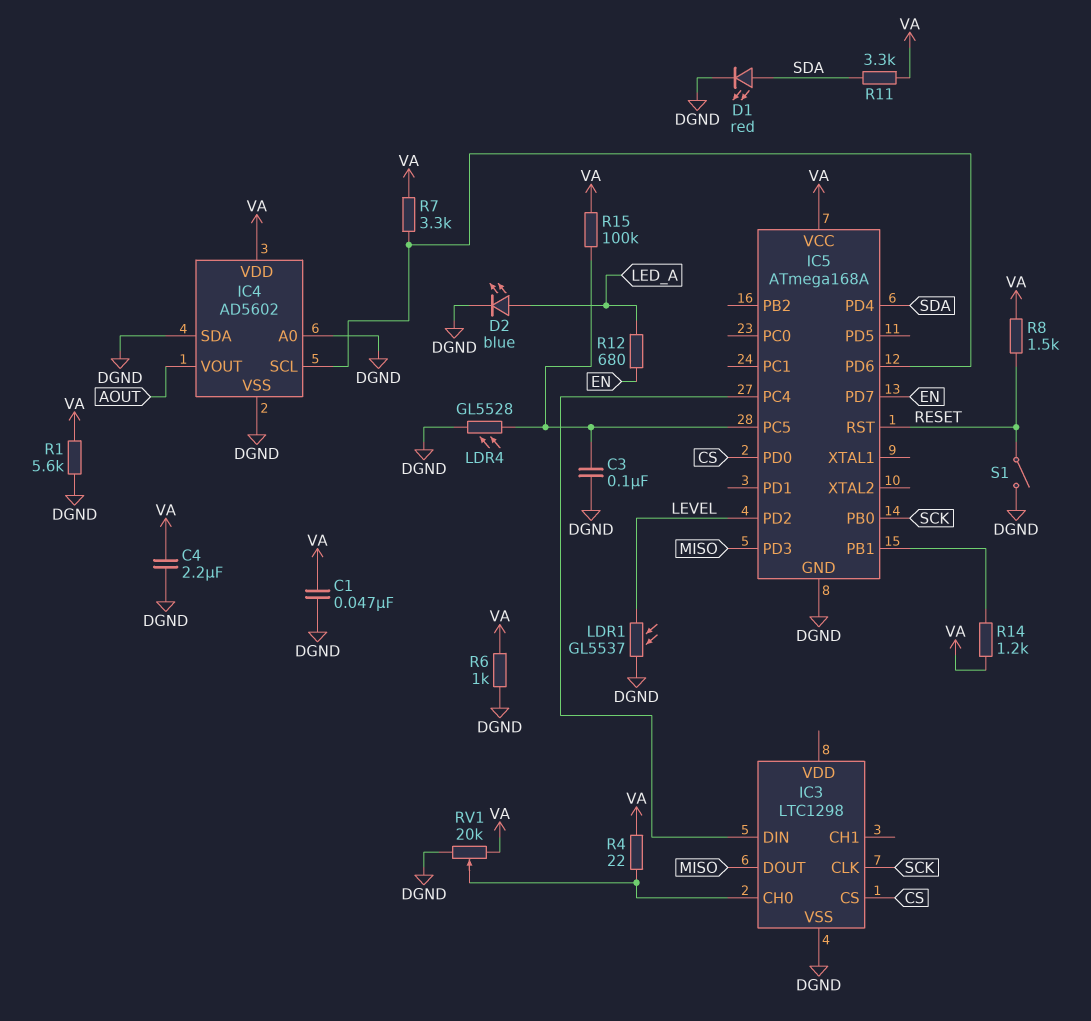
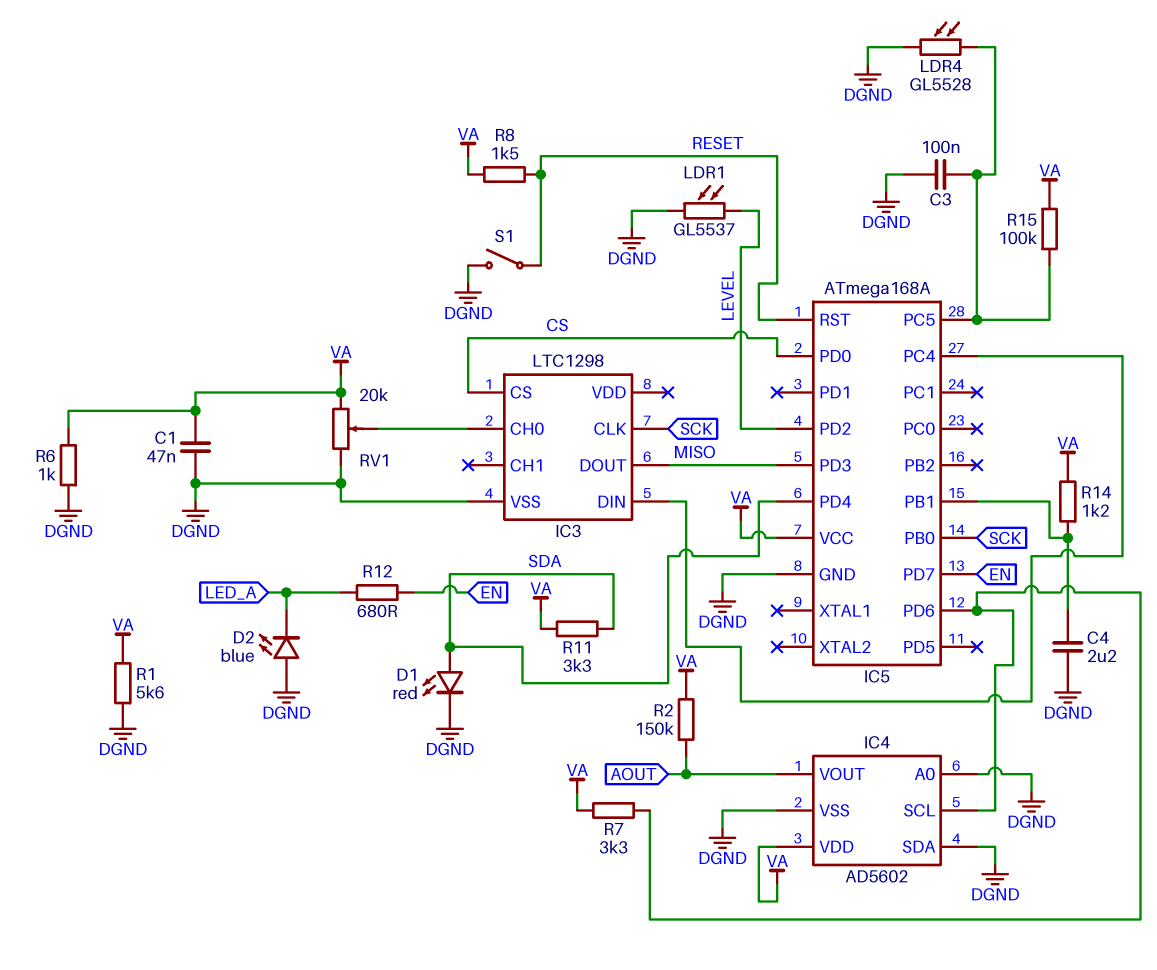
C4: 2.2uF (DGND, VA) -> 2.2uF (DGND, IC5/PB1)
D2: LED blue (A LED_A, K DGND) -> LED blue (A DGND, K LED_A)
R2: none -> 150k (AOUT, VA)
R4: 22 (IC3/CH0, VA) -> none

